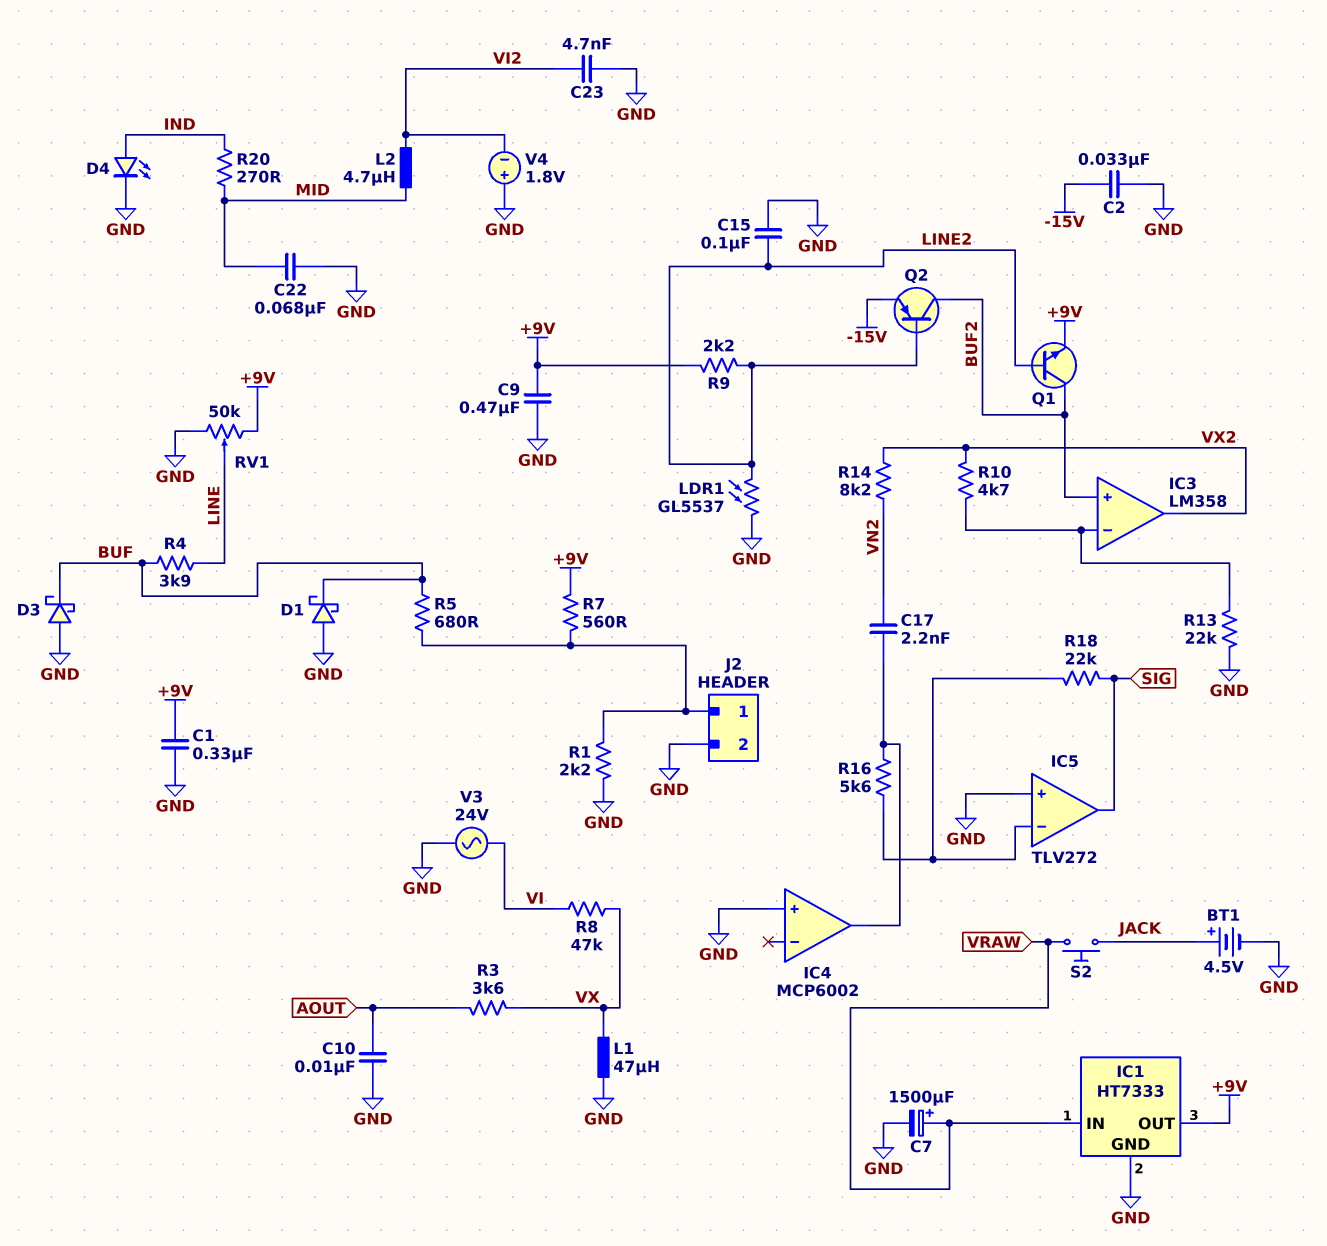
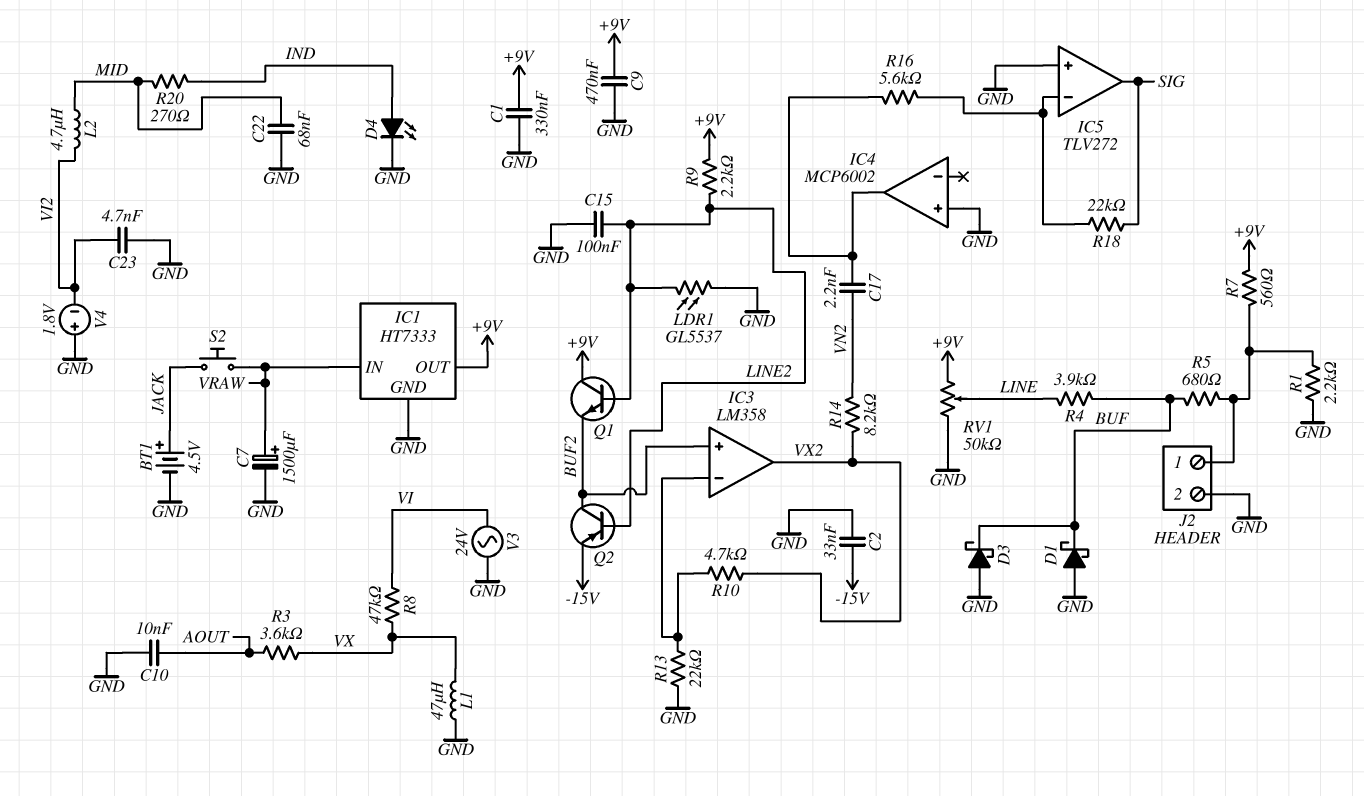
Q1: NPN (B LINE2, C BUF2, E +9V) -> NPN (B LINE2, C +9V, E BUF2)

